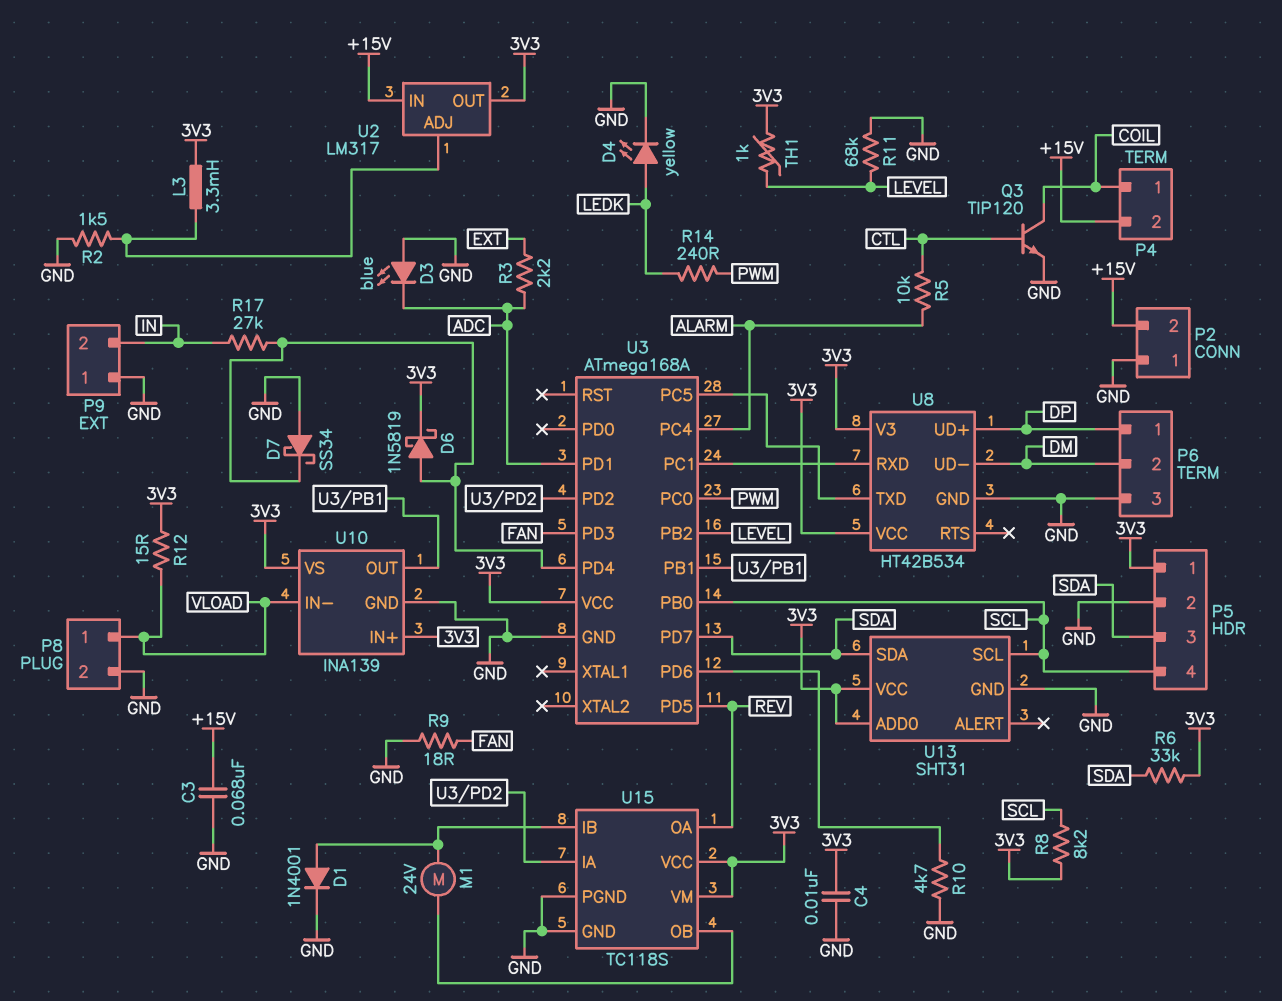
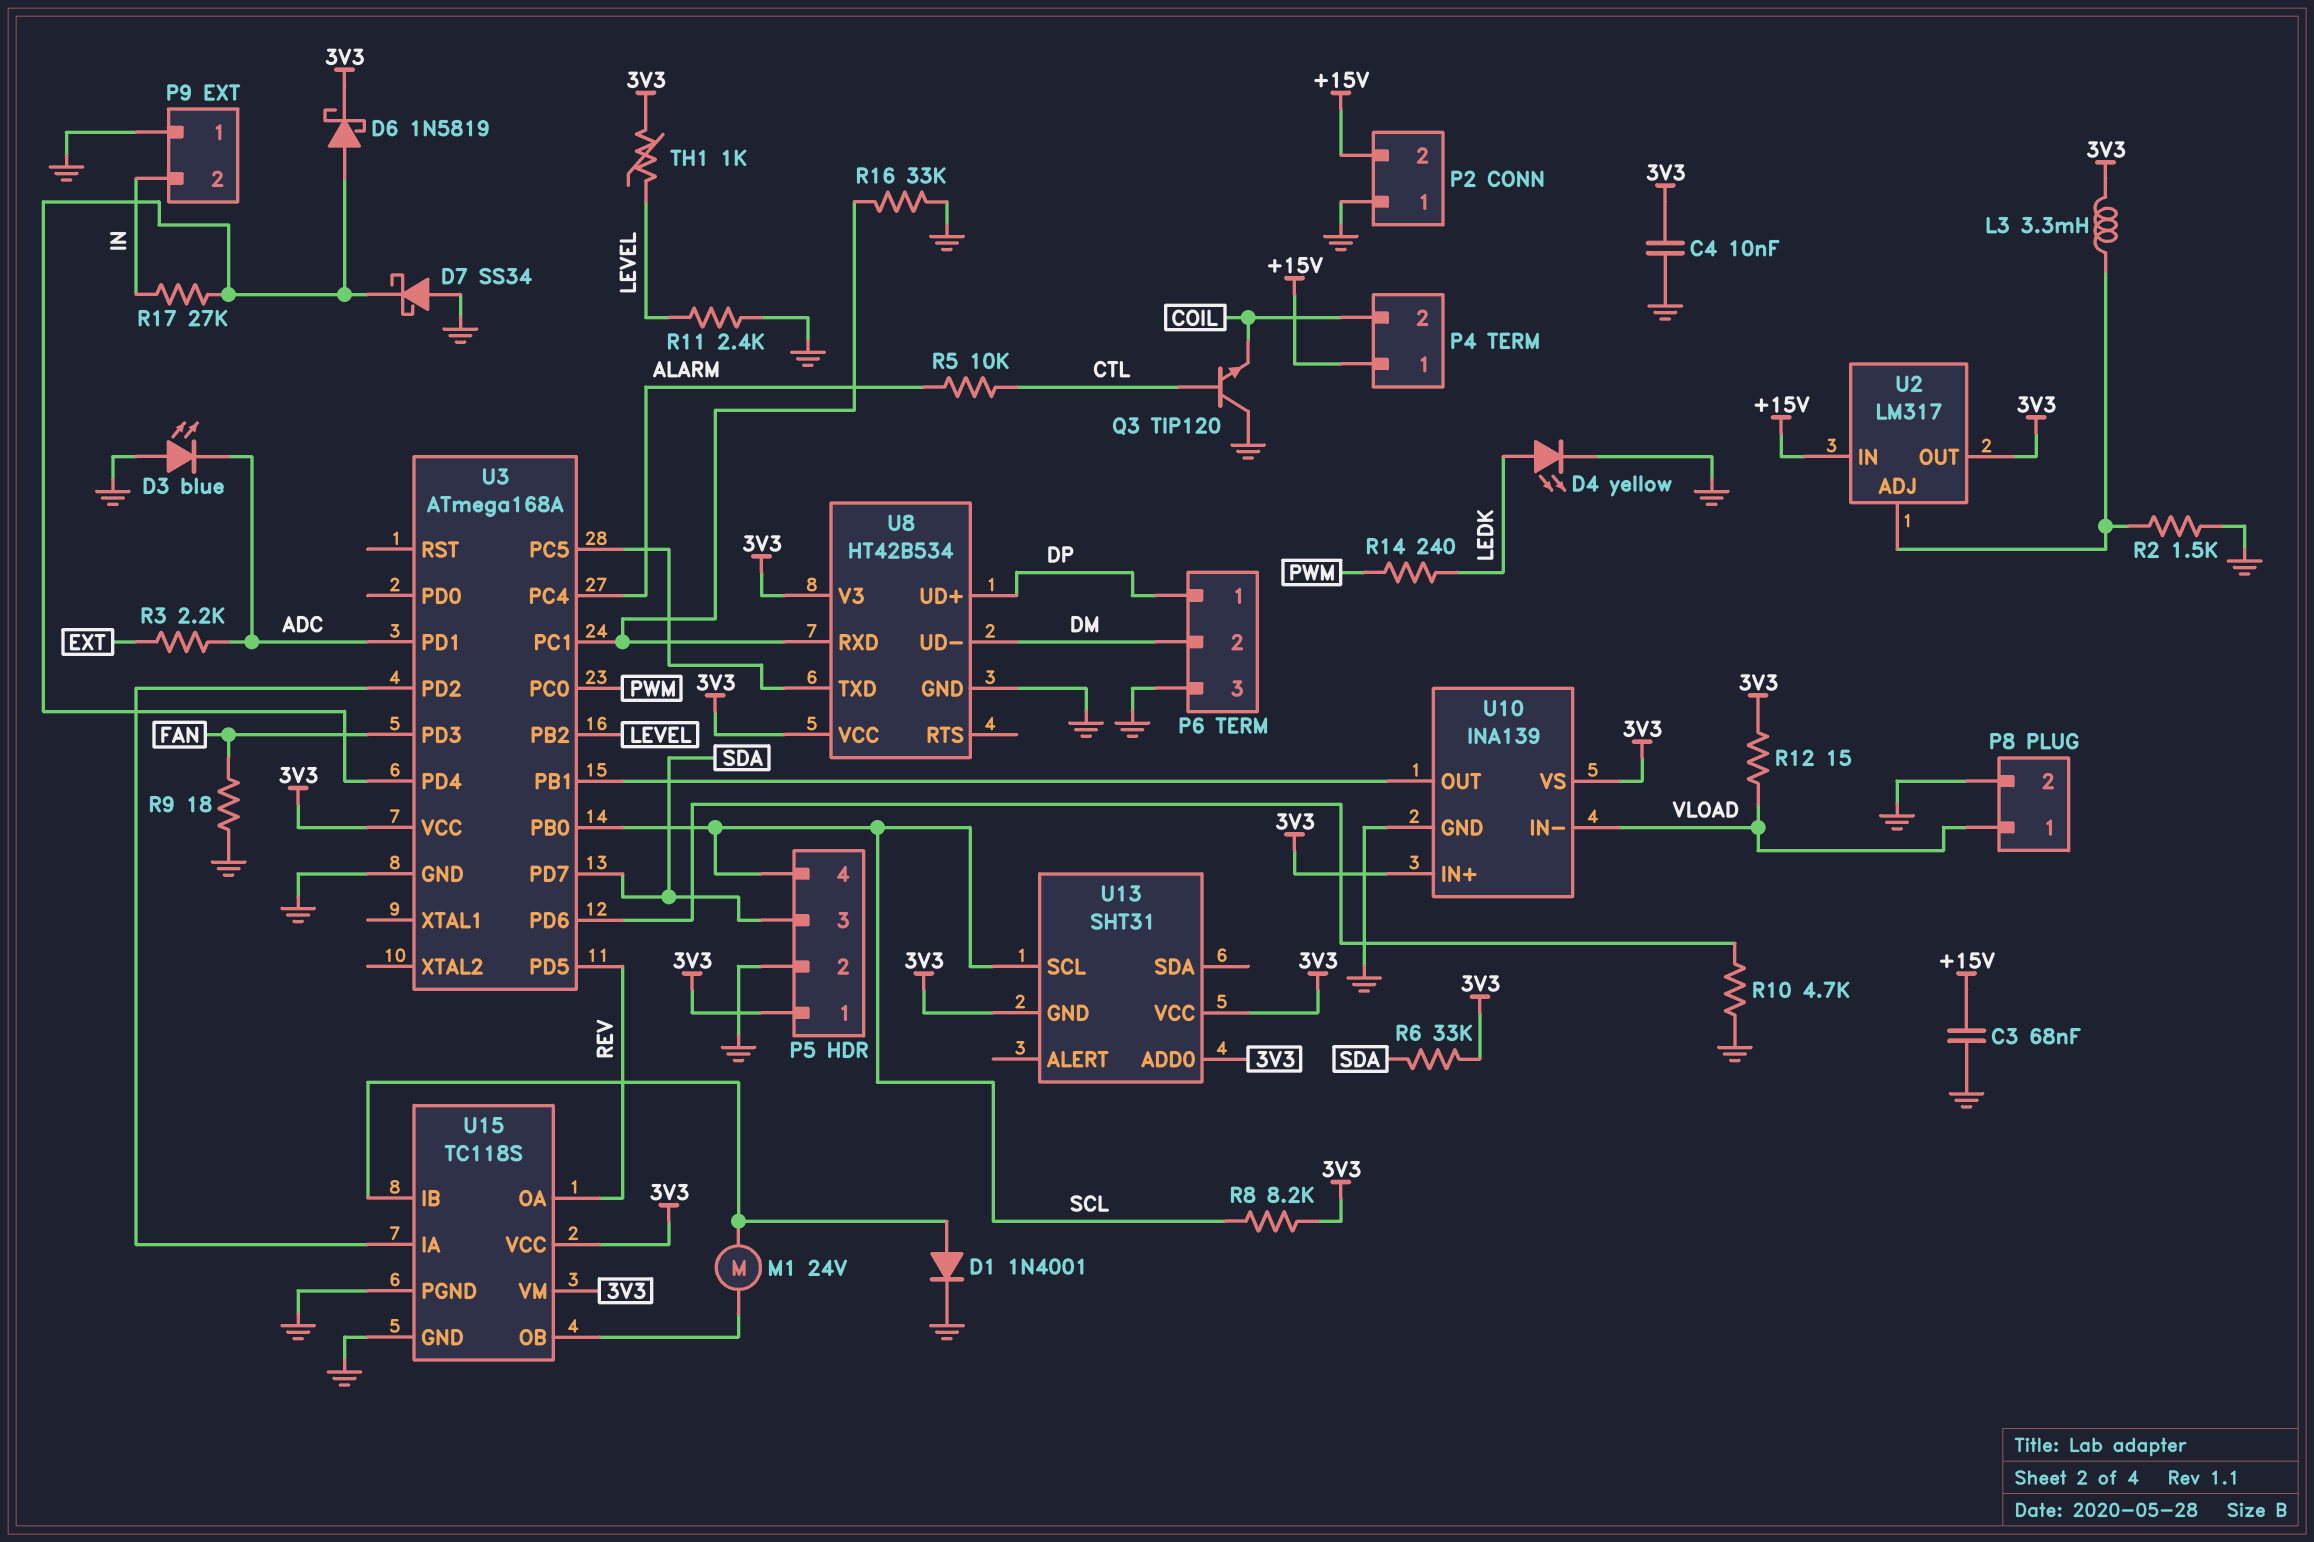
P4 pin 1: COIL -> +15V
P4 pin 2: +15V -> COIL
Q3: NPN TIP120 (B CTL, C COIL, E GND) -> NPN TIP120 (B CTL, C GND, E COIL)
R11: 68k (GND, LEVEL) -> 2.4k (GND, LEVEL)
R16: none -> 33k (GND, U3/PC1)
U13 pin GND: GND -> 3V3
U13 pin SDA: SDA -> none

